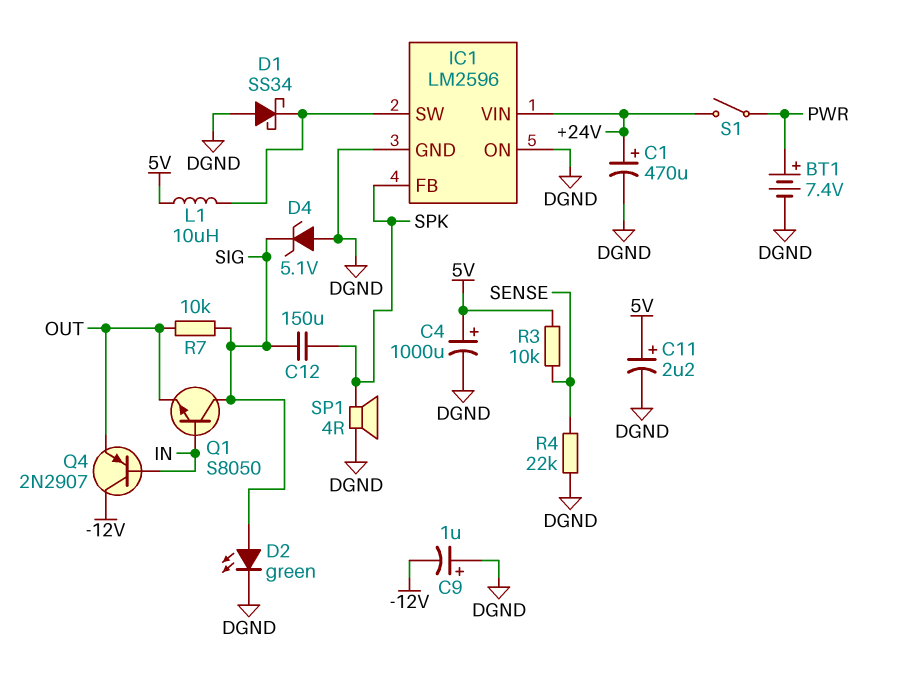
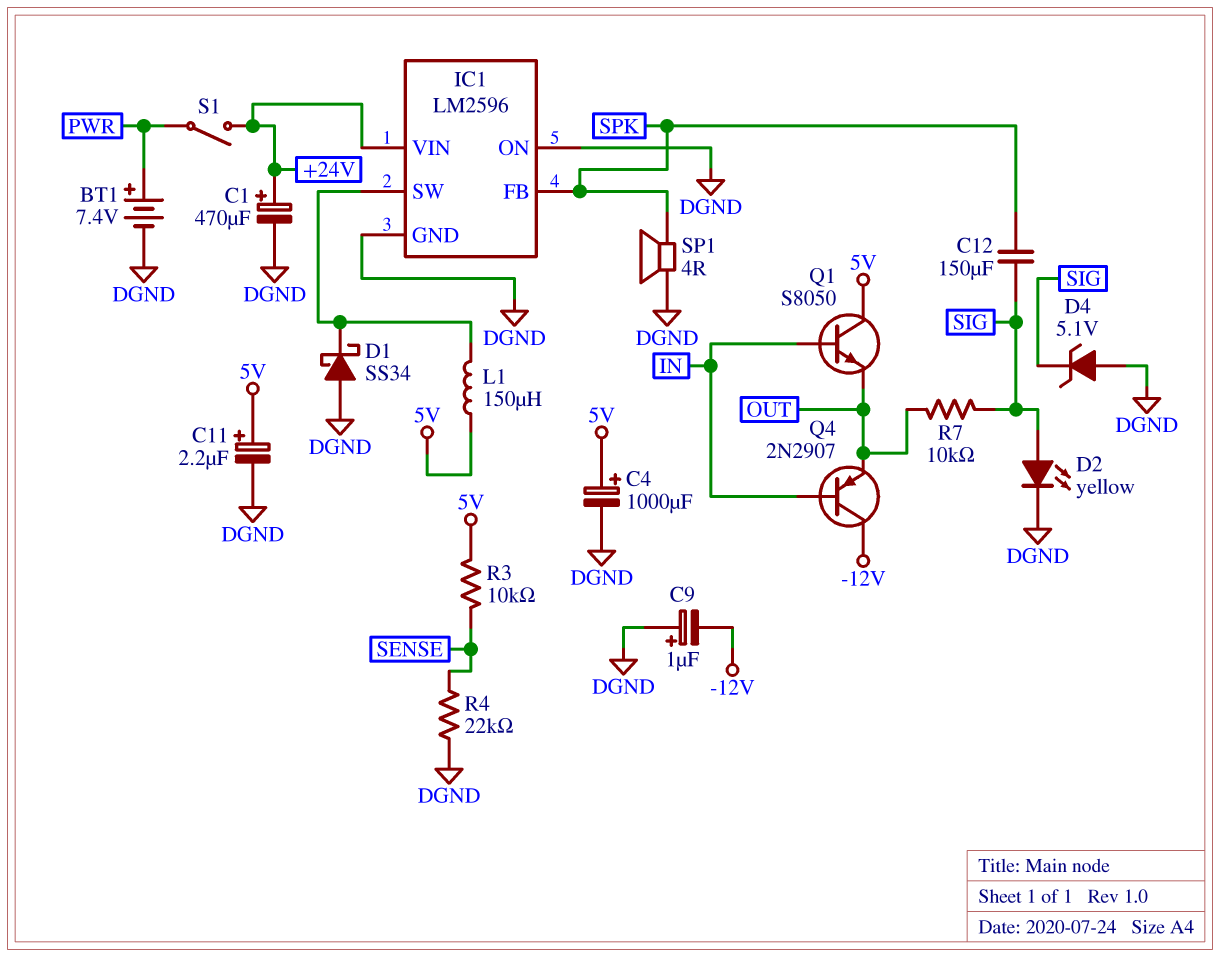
D2: LED green (A SIG, K DGND) -> LED yellow (A SIG, K DGND)
L1: 10uH (5V, IC1/SW) -> 150uH (5V, IC1/SW)
Q1: NPN S8050 (B IN, C SIG, E OUT) -> NPN S8050 (B IN, C 5V, E OUT)

